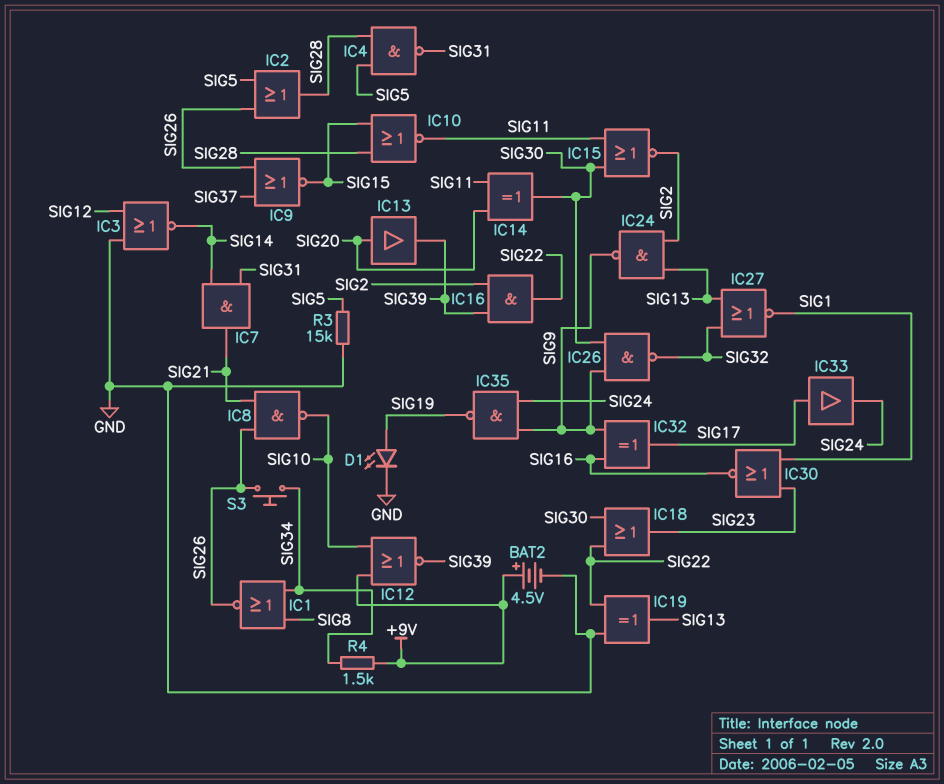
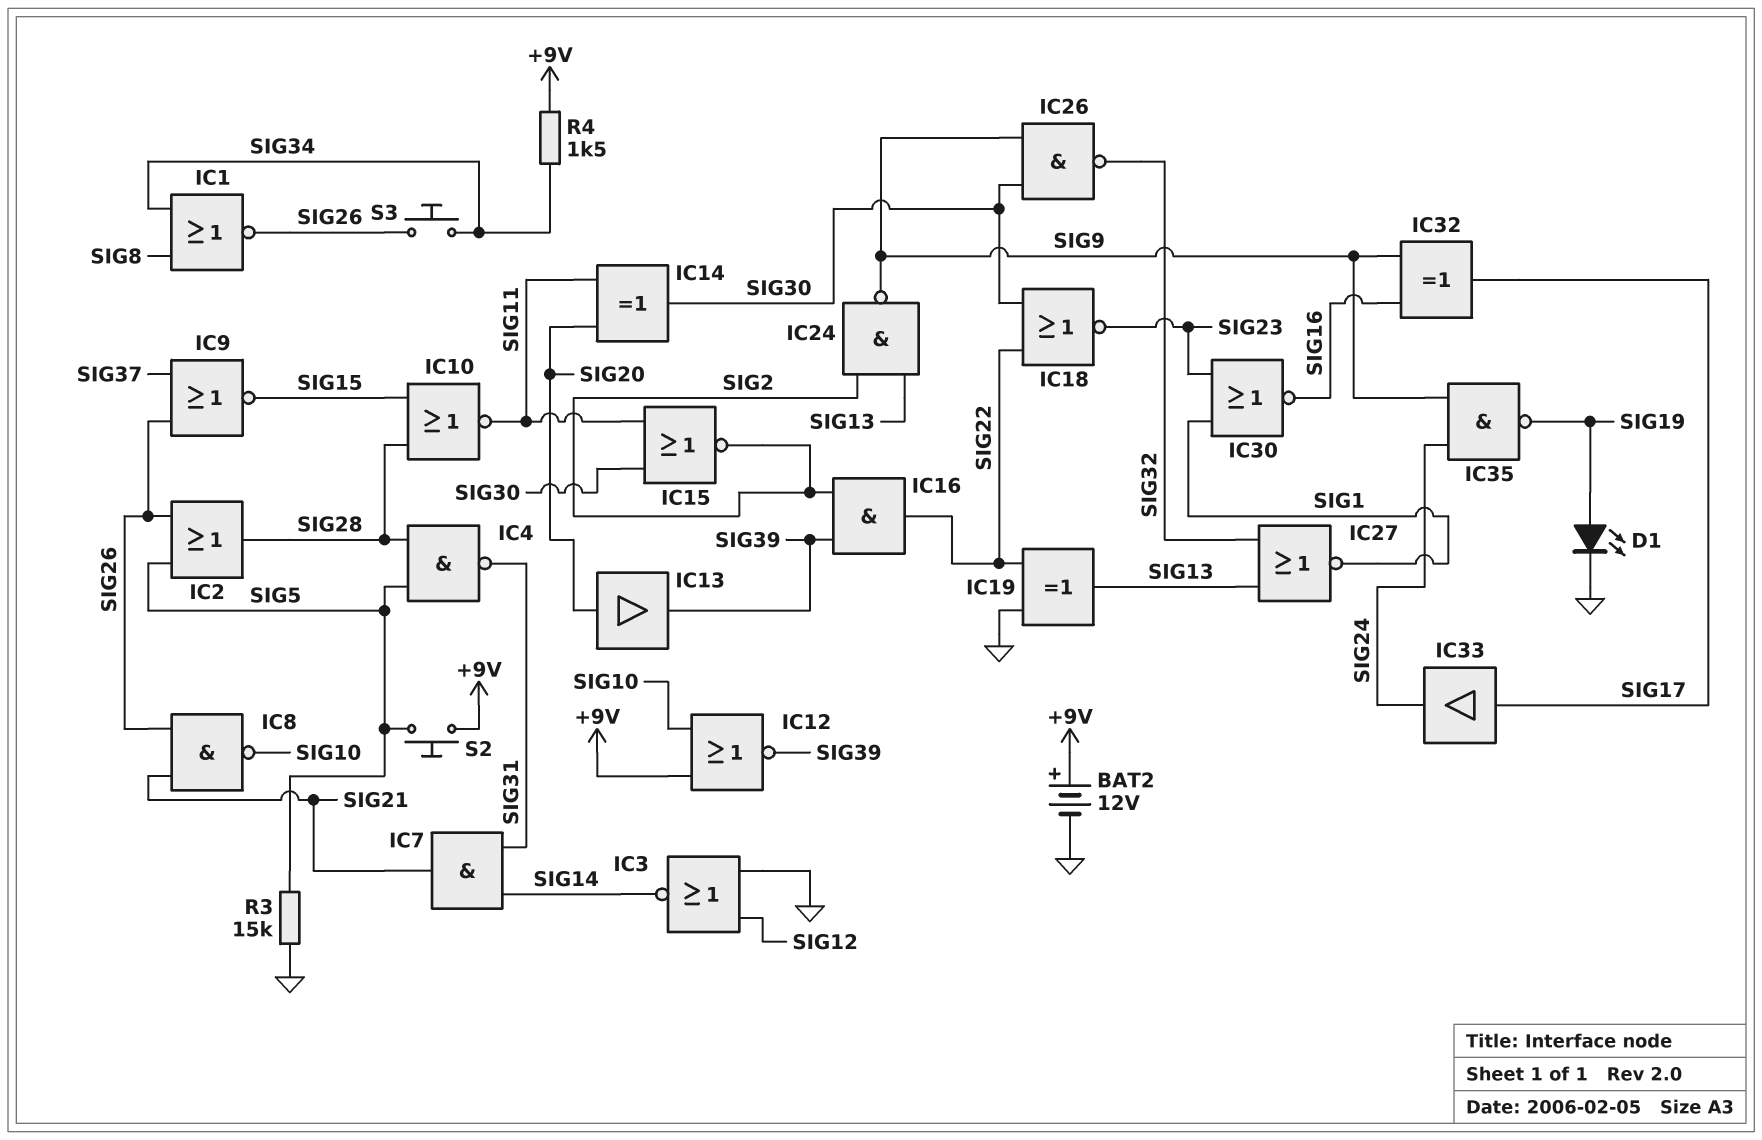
BAT2: 4.5V (plus +9V, minus GND) -> 12V (plus +9V, minus GND)
IC18: OR (in SIG22, in SIG30, out SIG23) -> NOR (in SIG22, in SIG30, out SIG23)
S2: none -> button (+9V, SIG5)

